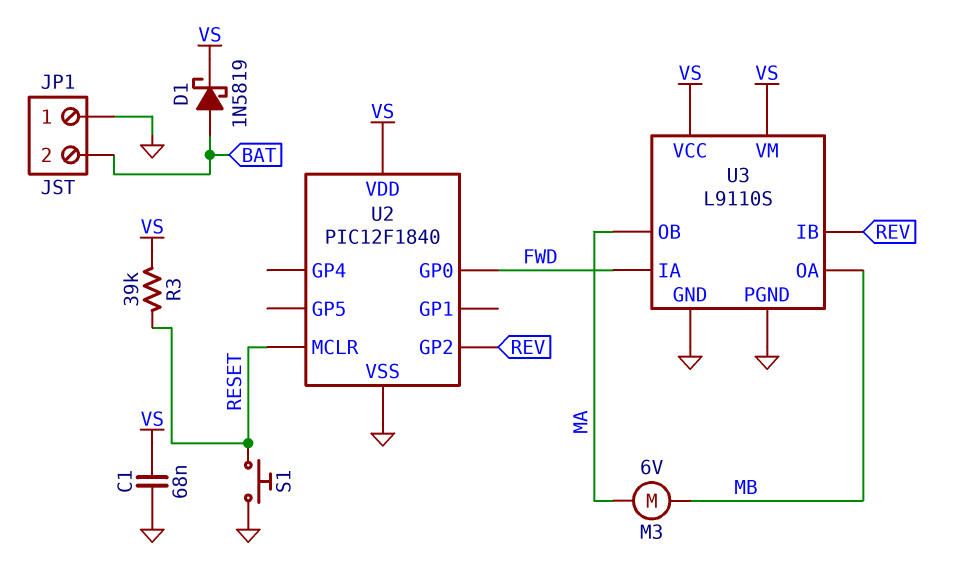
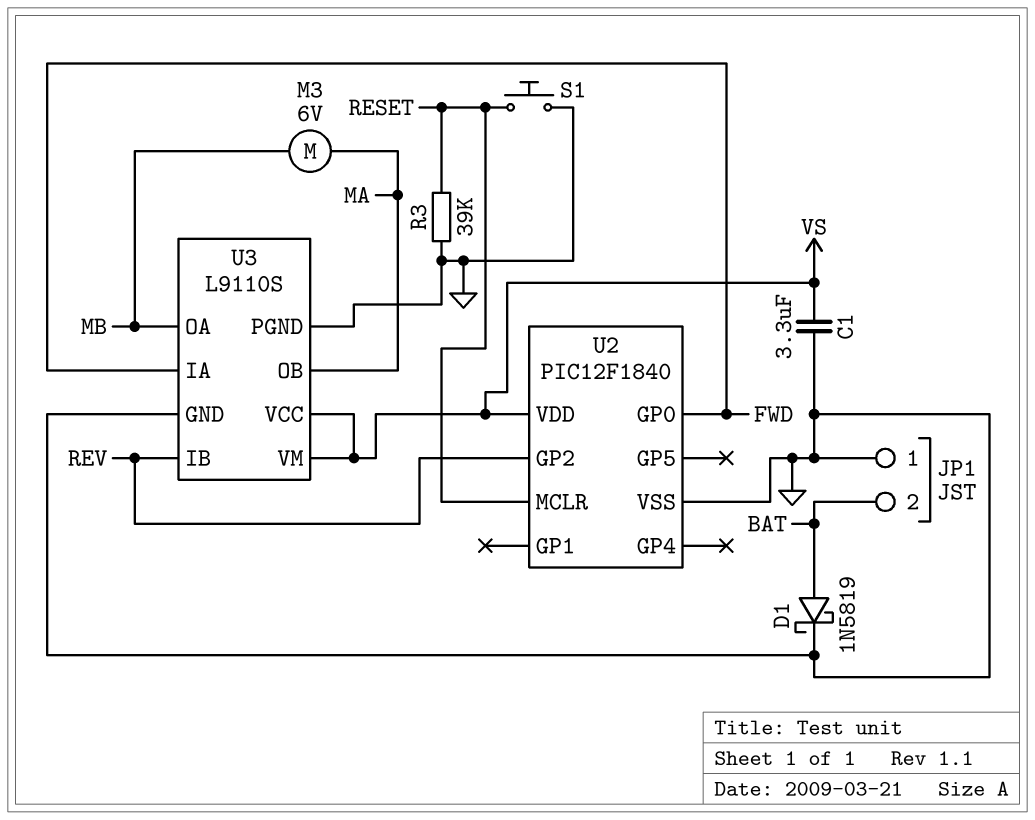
C1: 68nF (GND, VS) -> 3.3uF (GND, VS)
D1: schottky 1N5819 (A BAT, K VS) -> schottky 1N5819 (A BAT, K GND)
R3: 39k (RESET, VS) -> 39k (GND, RESET)

